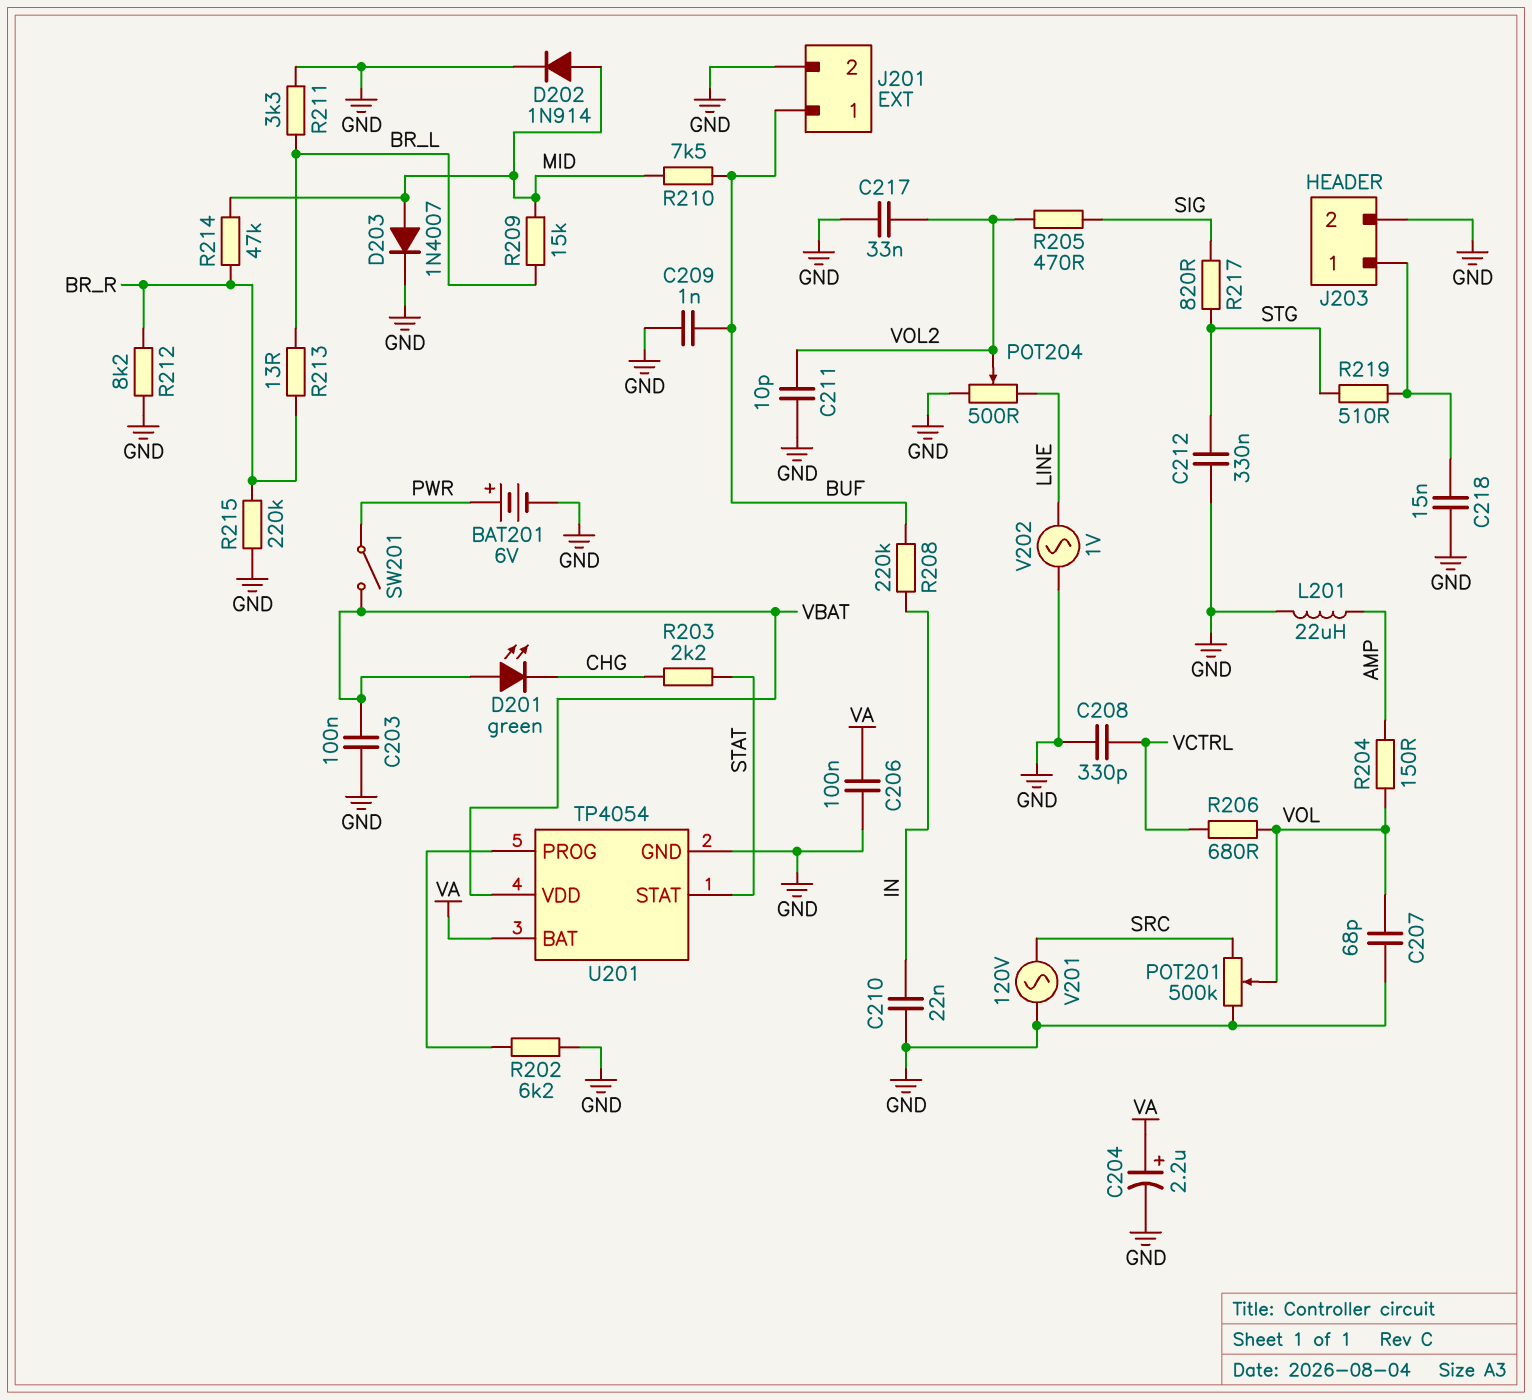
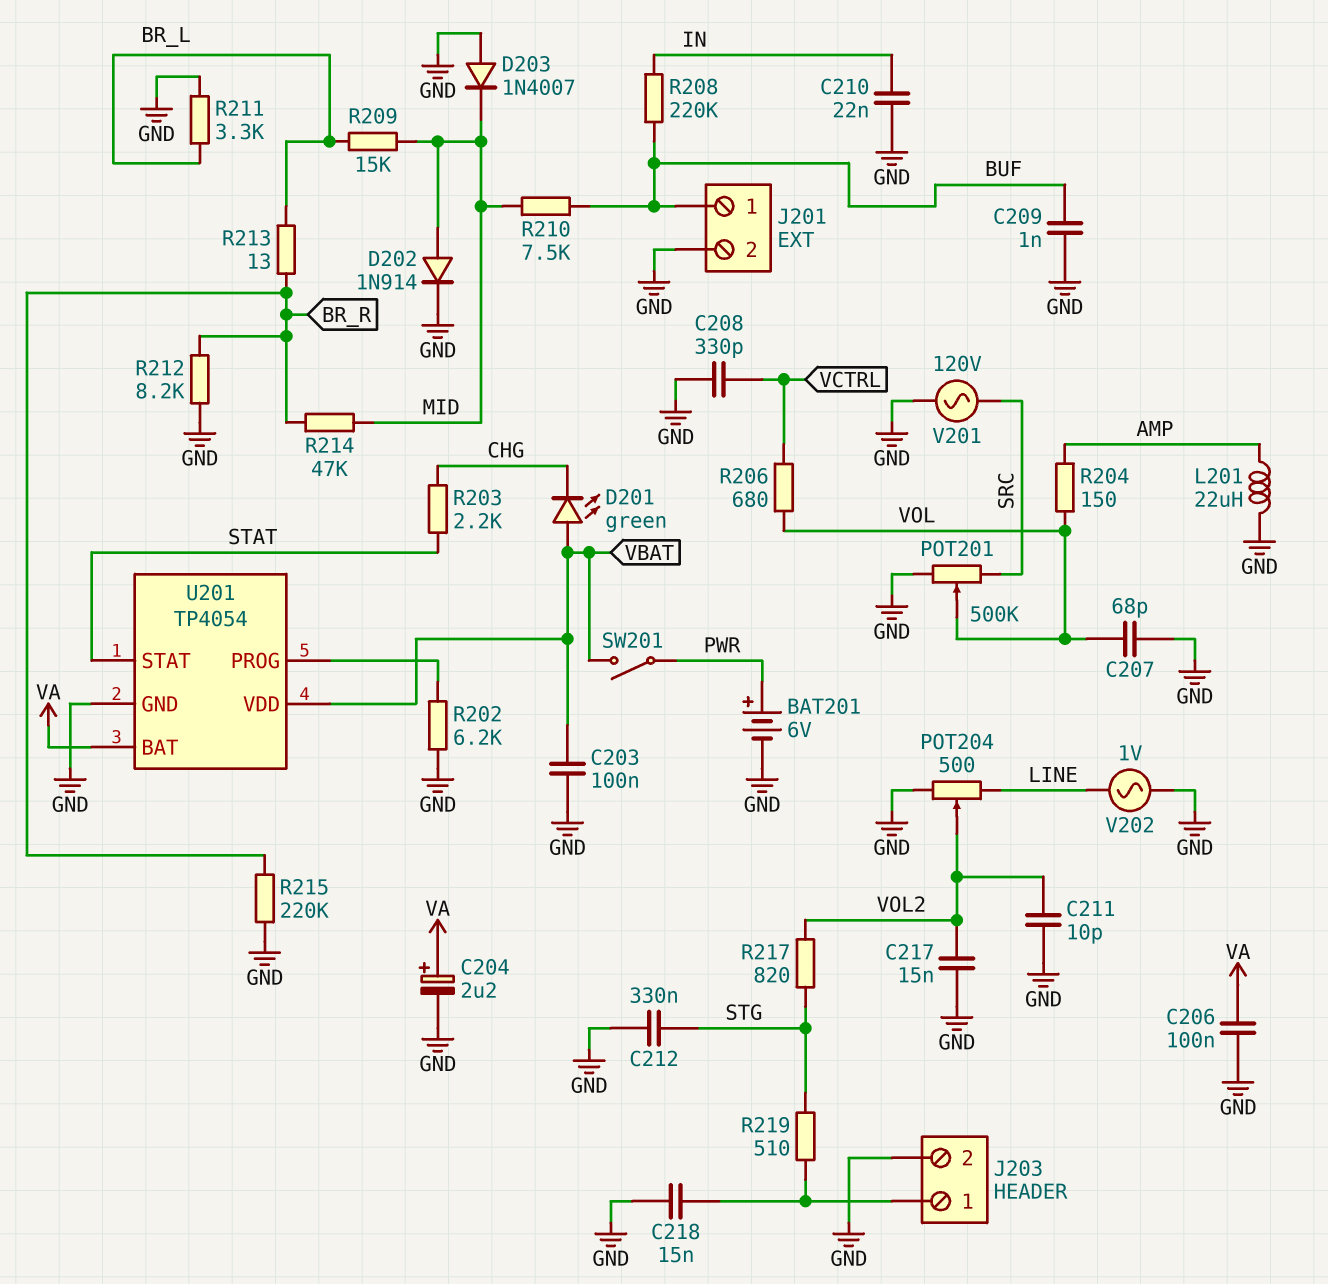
C217: 33nF (GND, VOL2) -> 15nF (GND, VOL2)
D203: diode 1N4007 (A MID, K GND) -> diode 1N4007 (A GND, K MID)
R205: 470 (SIG, VOL2) -> none
R217: 820 (SIG, STG) -> 820 (STG, VOL2)

